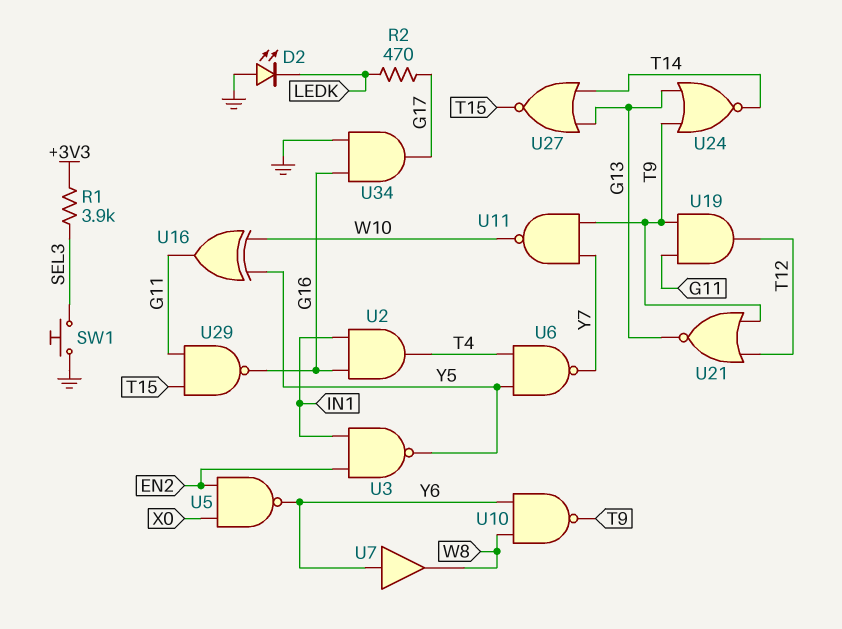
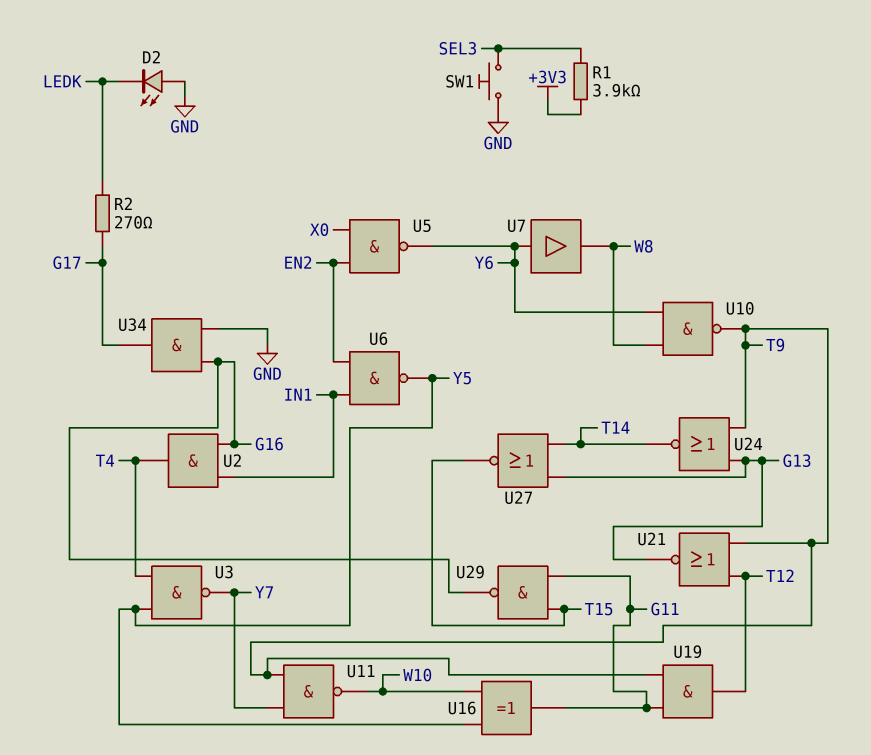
R2: 470 (G17, LEDK) -> 270 (G17, LEDK)
U3: NAND (in EN2, in IN1, out Y5) -> NAND (in T4, in Y5, out Y7)
U6: NAND (in T4, in Y5, out Y7) -> NAND (in EN2, in IN1, out Y5)

